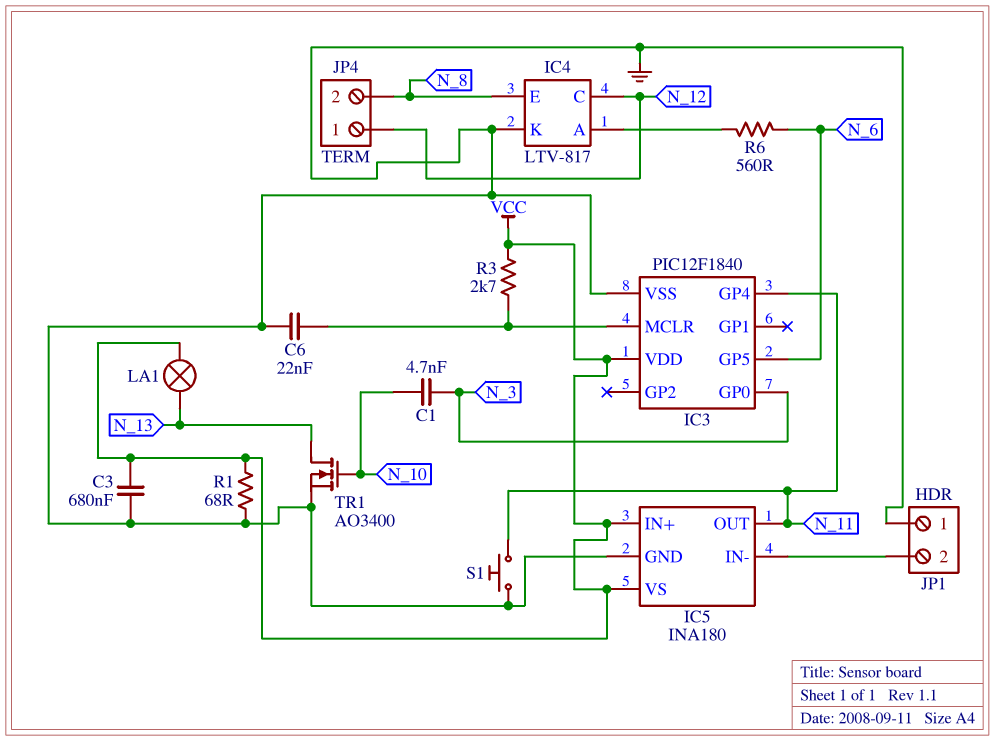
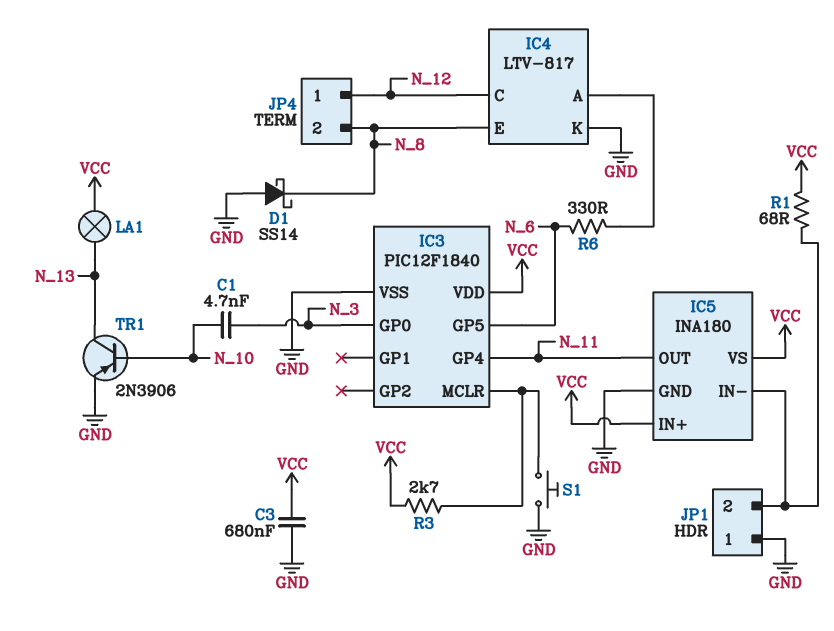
C6: 22nF (GND, IC3/MCLR) -> none
D1: none -> schottky SS14 (A GND, K N_8)
R1: 68 (GND, VCC) -> 68 (IC5/IN-, VCC)
R6: 560 (IC4/A, N_6) -> 330 (IC4/A, N_6)
S1: button (GND, N_11) -> button (GND, IC3/MCLR)
TR1: NMOS AO3400 (G N_10, D N_13, S GND) -> PNP 2N3906 (B N_10, C N_13, E GND)

